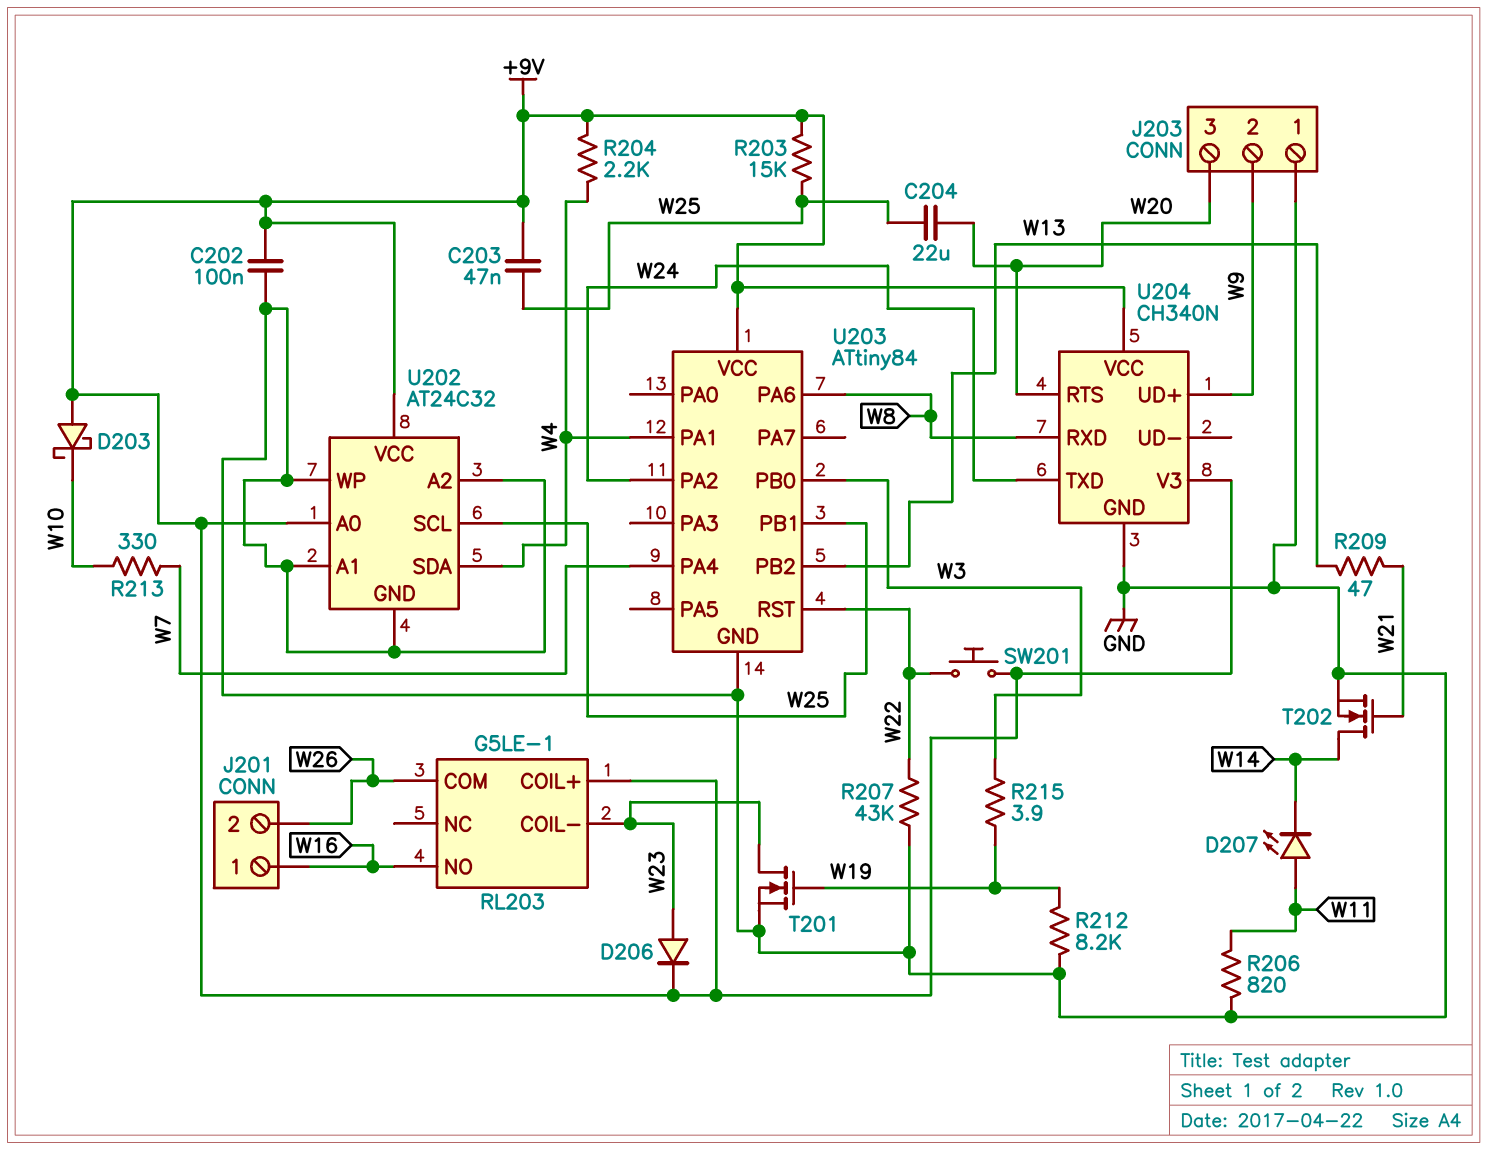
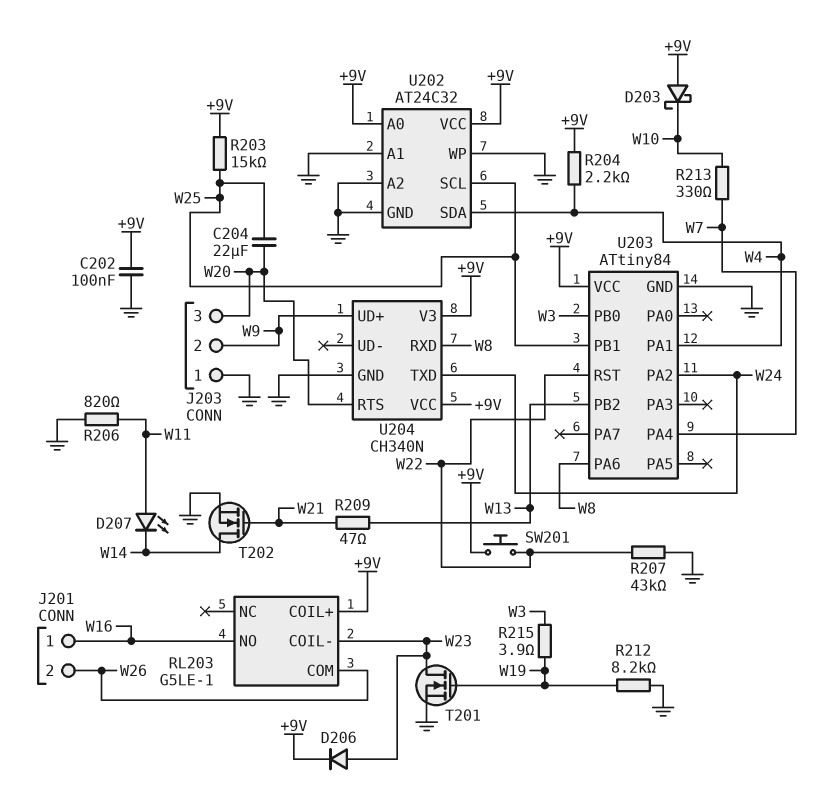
C203: 47nF (+9V, W25) -> none

